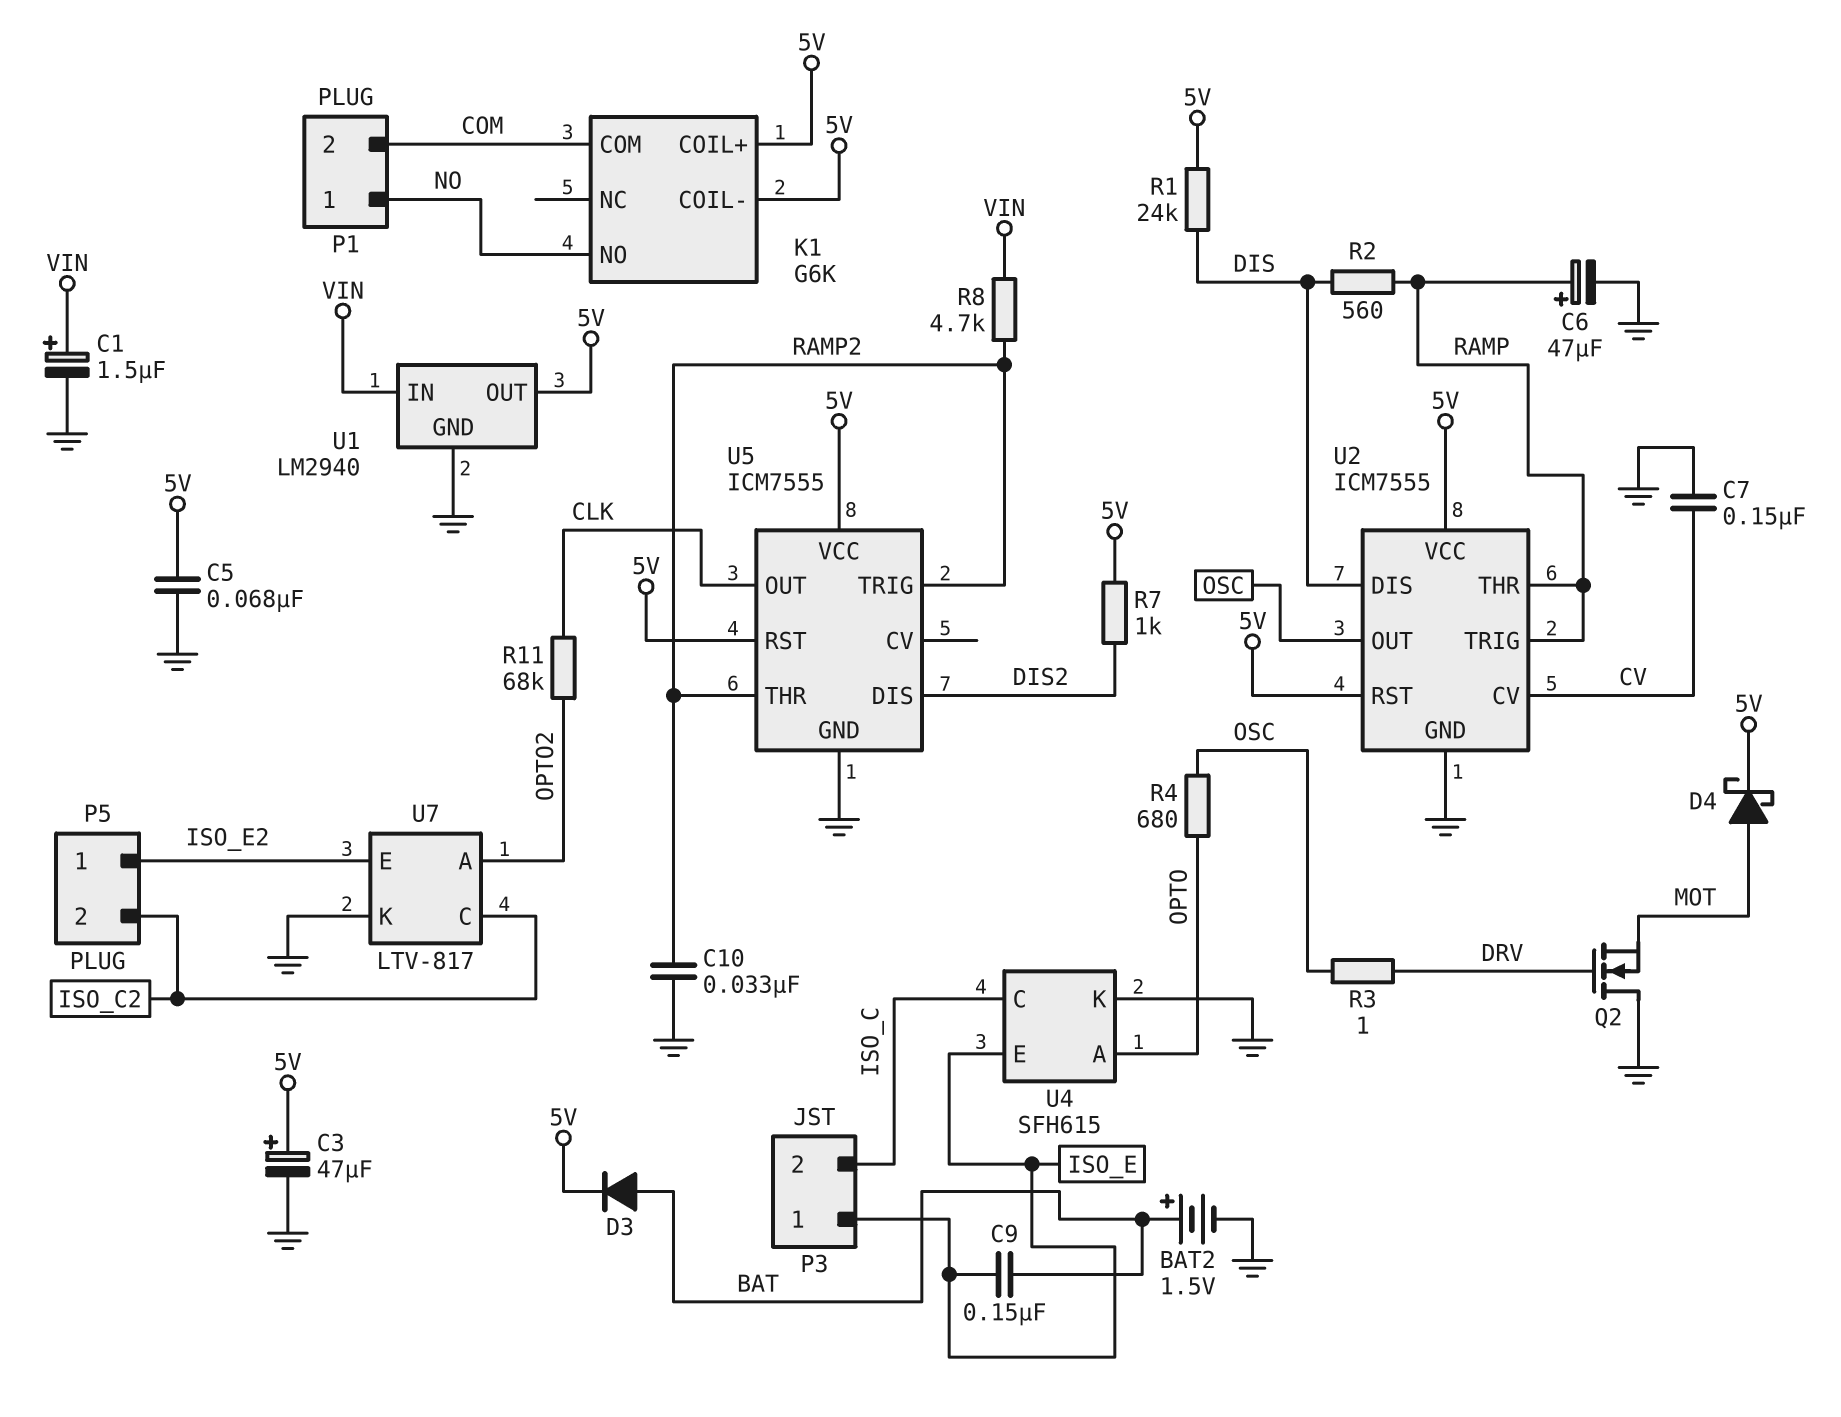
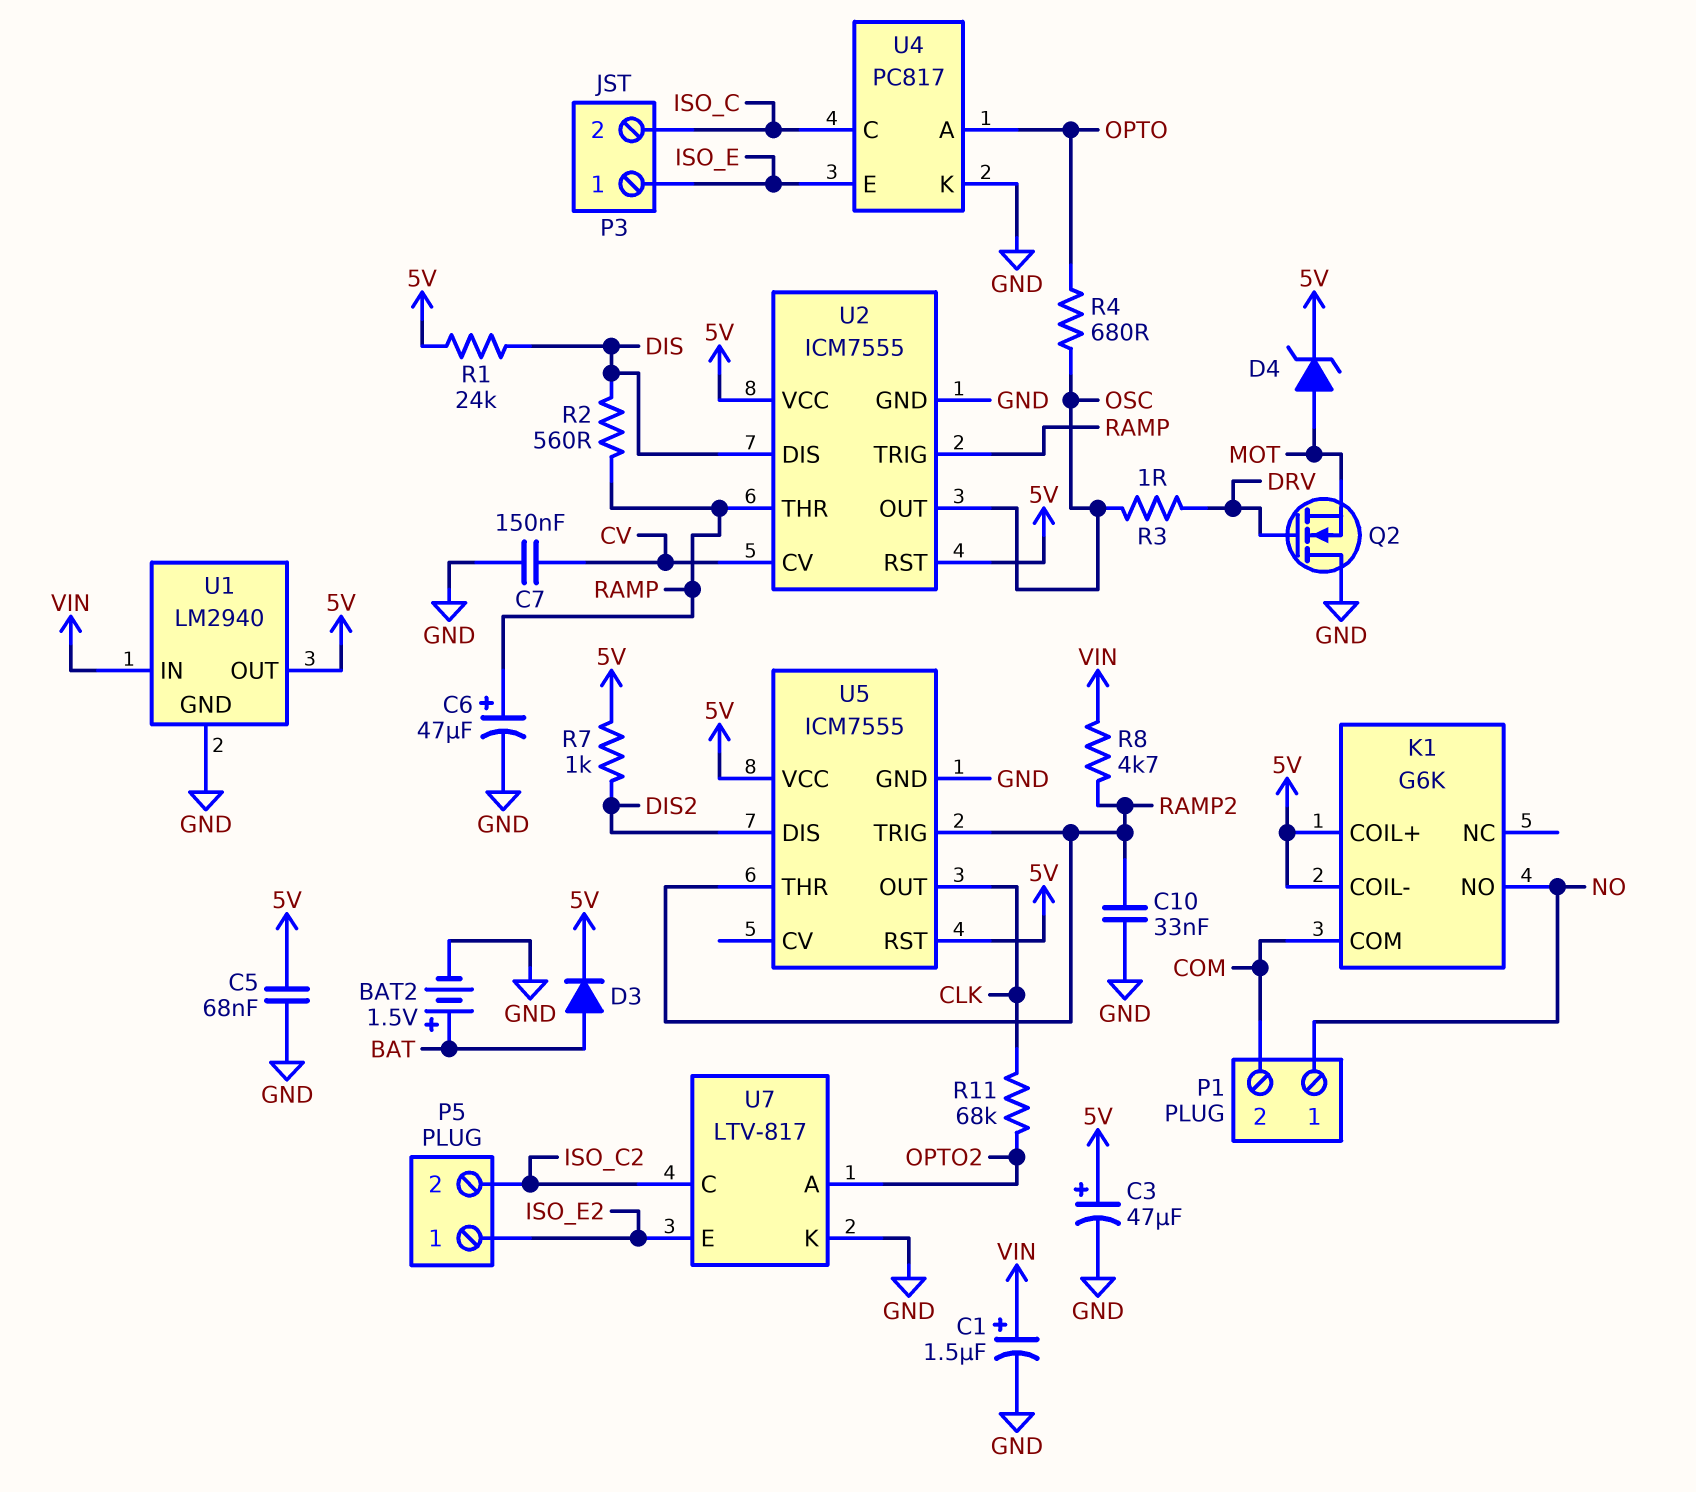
C9: 150nF (BAT, ISO_E) -> none
D4: schottky (A MOT, K 5V) -> zener (A MOT, K 5V)
U4: SFH615 -> PC817

